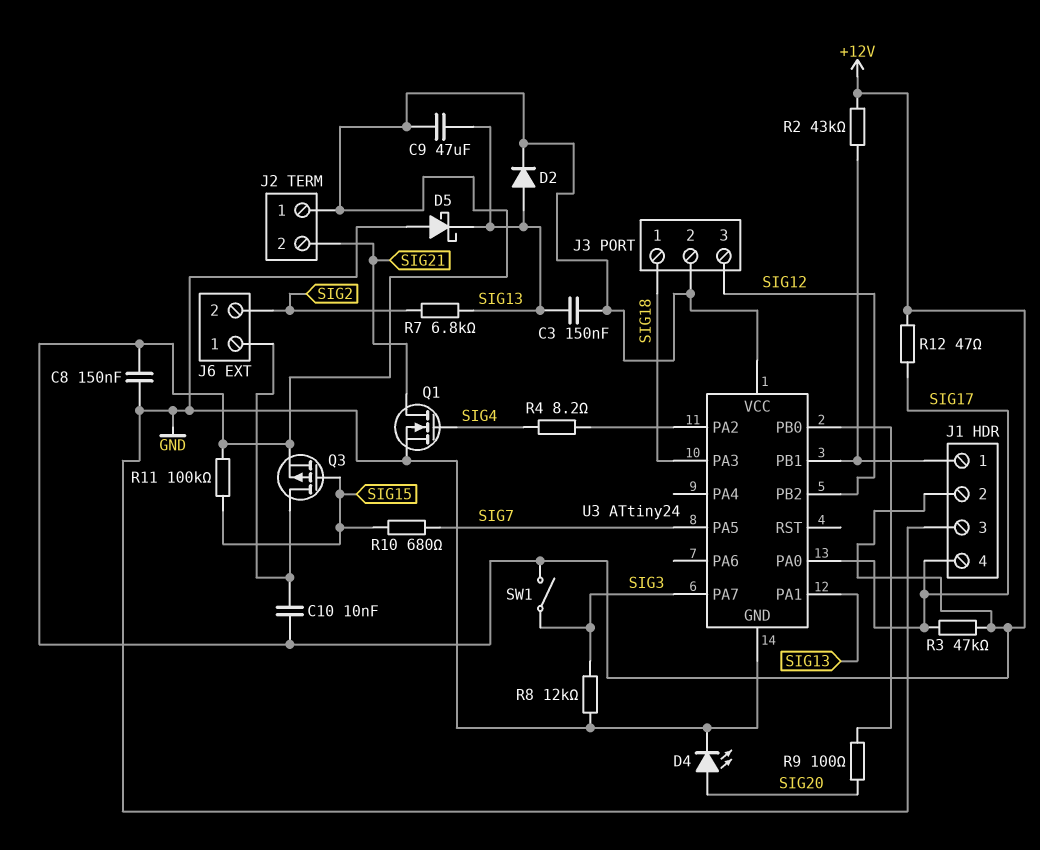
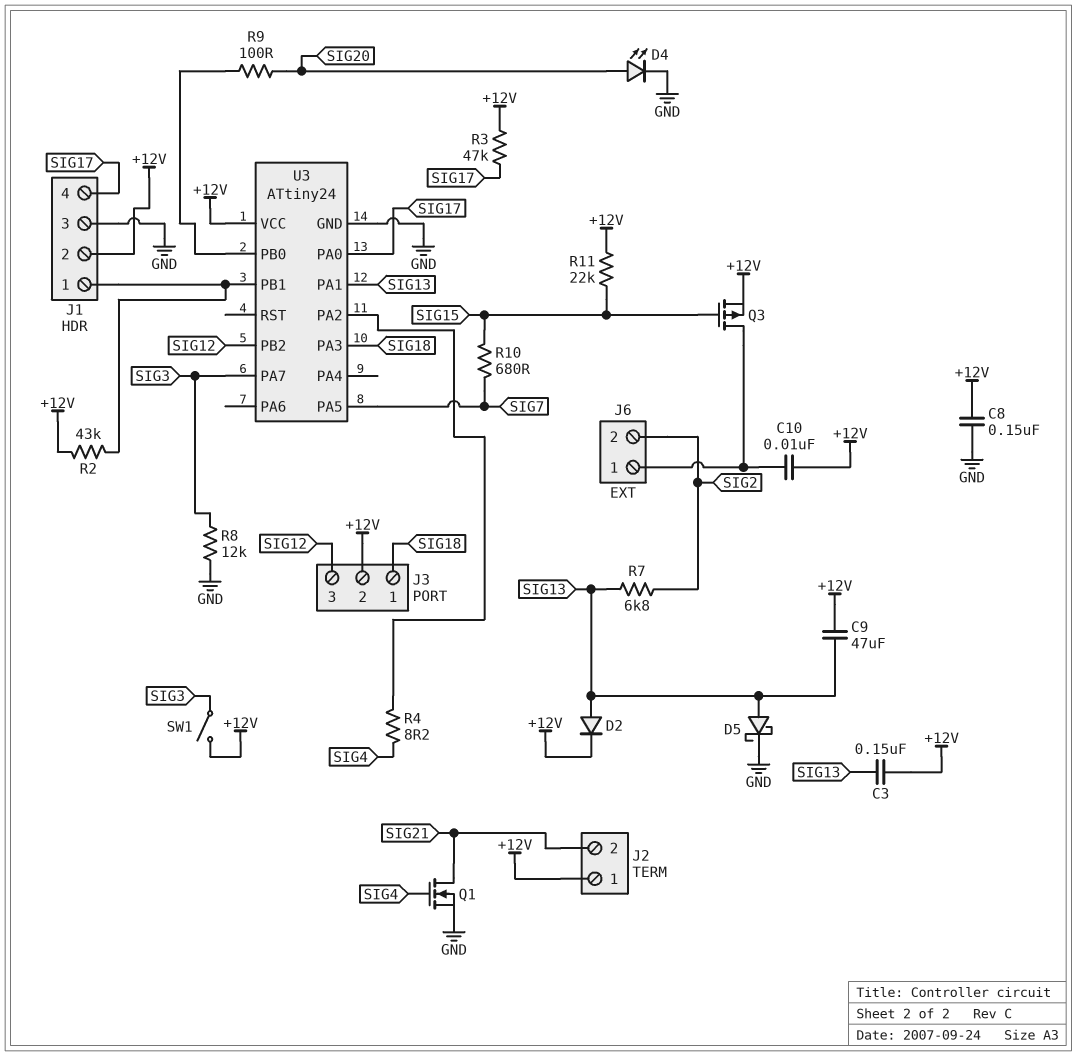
D5: schottky (A GND, K SIG13) -> schottky (A SIG13, K GND)
R11: 100k (+12V, SIG15) -> 22k (+12V, SIG15)
R12: 47 (+12V, SIG17) -> none

